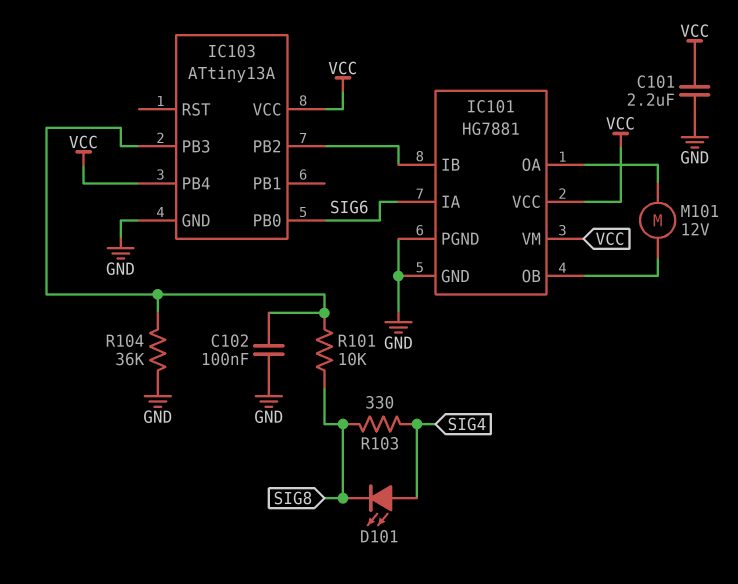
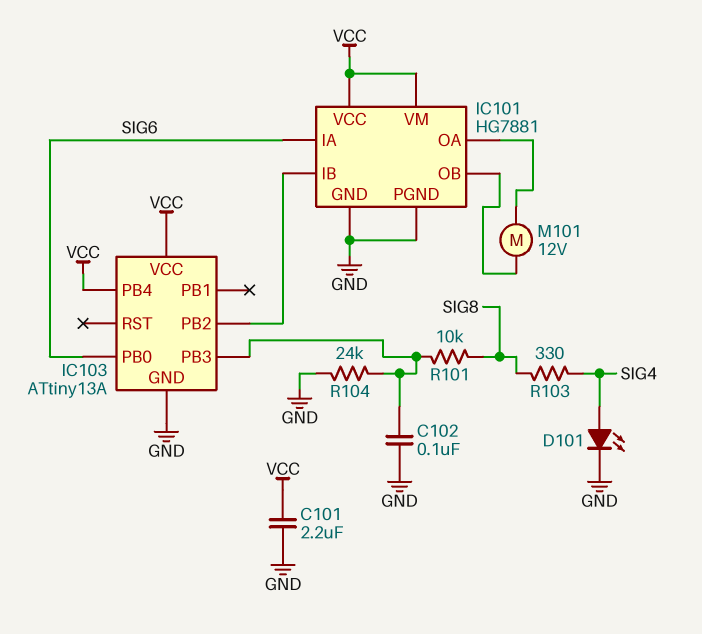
D101: LED (A SIG4, K SIG8) -> LED (A SIG4, K GND)
R104: 36k (GND, IC103/PB3) -> 24k (GND, IC103/PB3)

